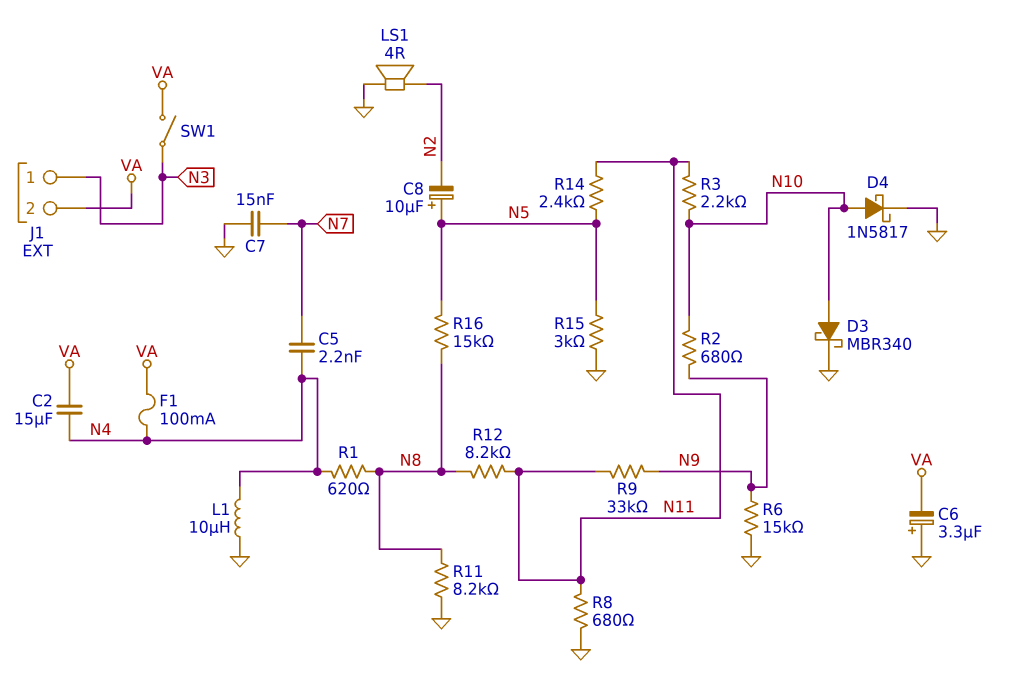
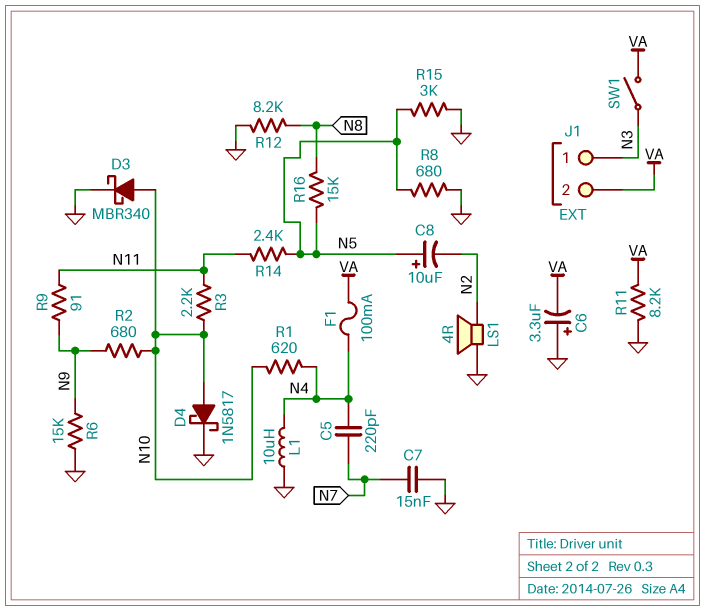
C2: 15uF (N4, VA) -> none
C5: 2.2nF (N4, N7) -> 220pF (N4, N7)
R1: 620 (N4, N8) -> 620 (N4, N10)
R8: 680 (GND, N11) -> 680 (GND, N5)
R9: 33k (N9, N11) -> 91 (N9, N11)
R11: 8.2k (GND, N8) -> 8.2k (GND, VA)
R12: 8.2k (N8, N11) -> 8.2k (GND, N8)

